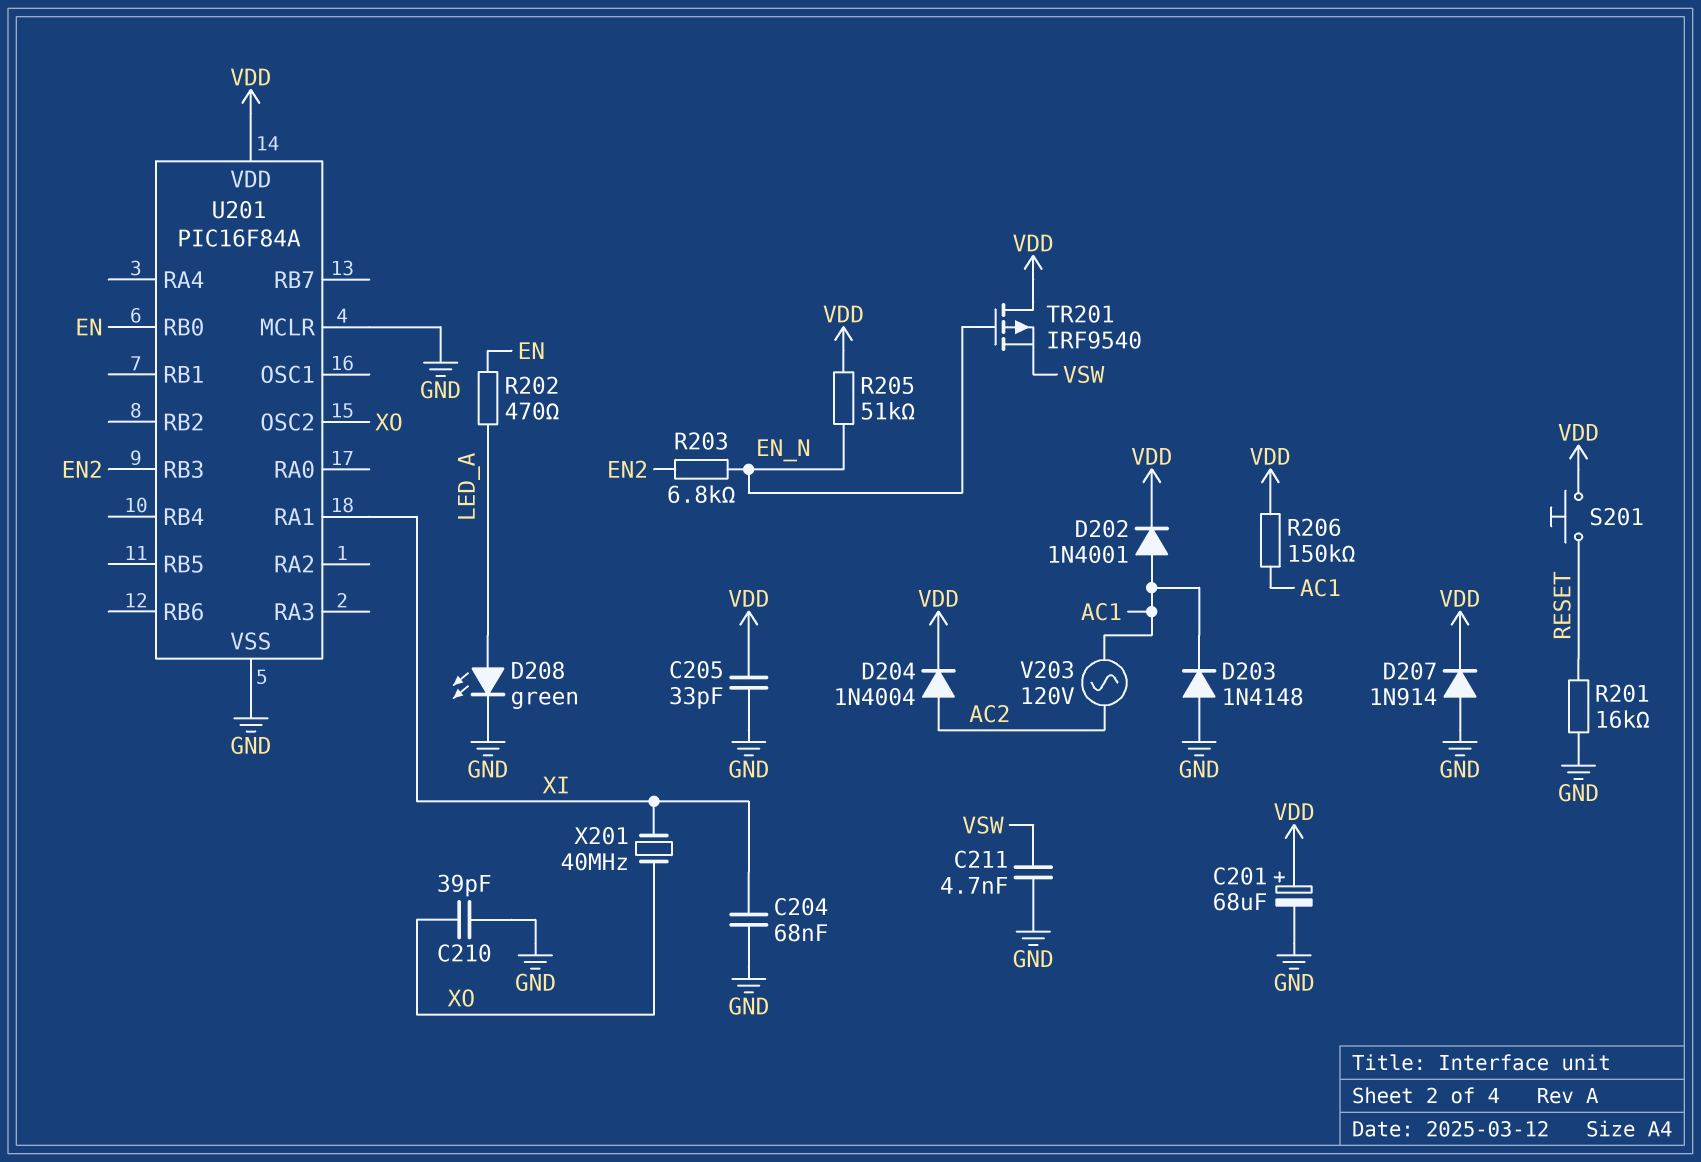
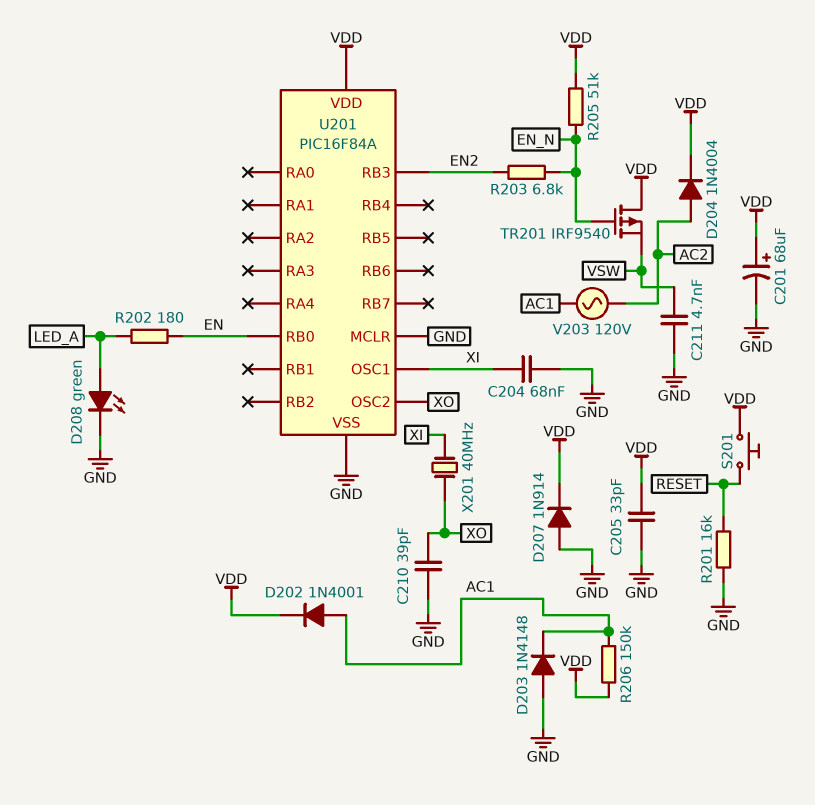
R202: 470 (EN, LED_A) -> 180 (EN, LED_A)
U201 pin OSC1: none -> XI
U201 pin RA1: XI -> none

